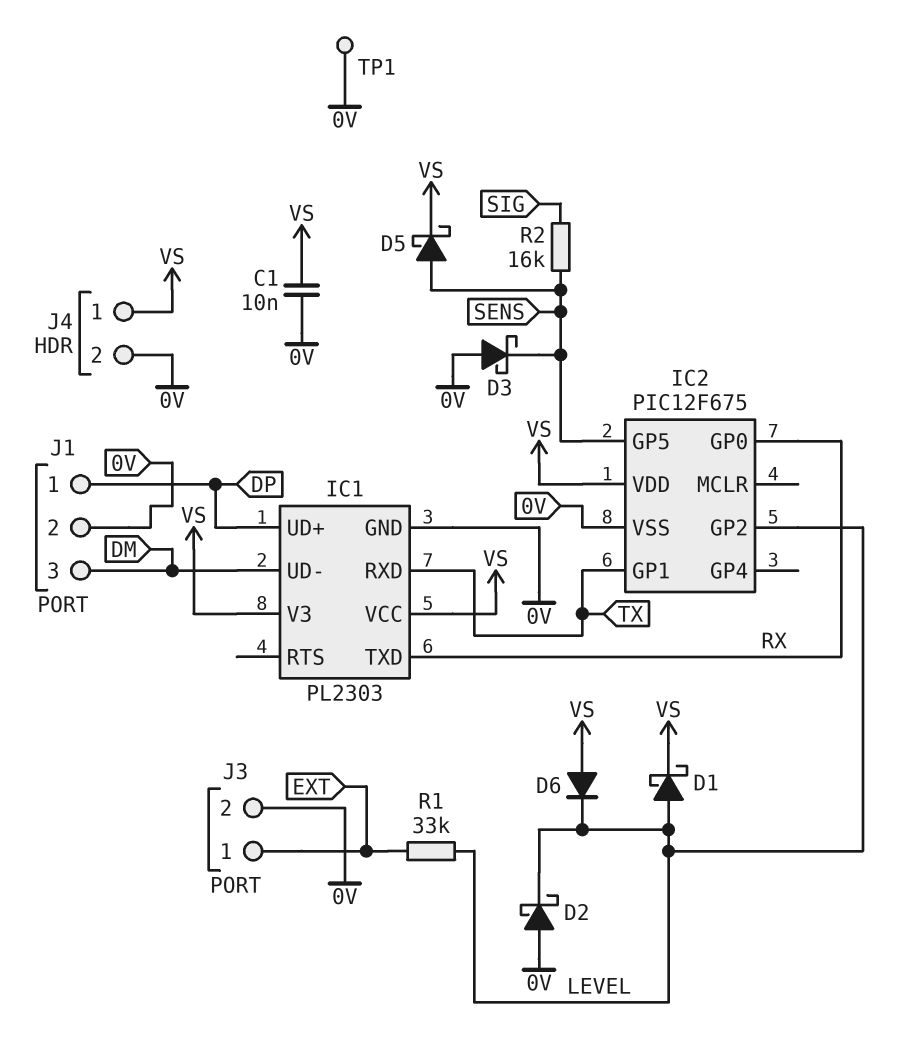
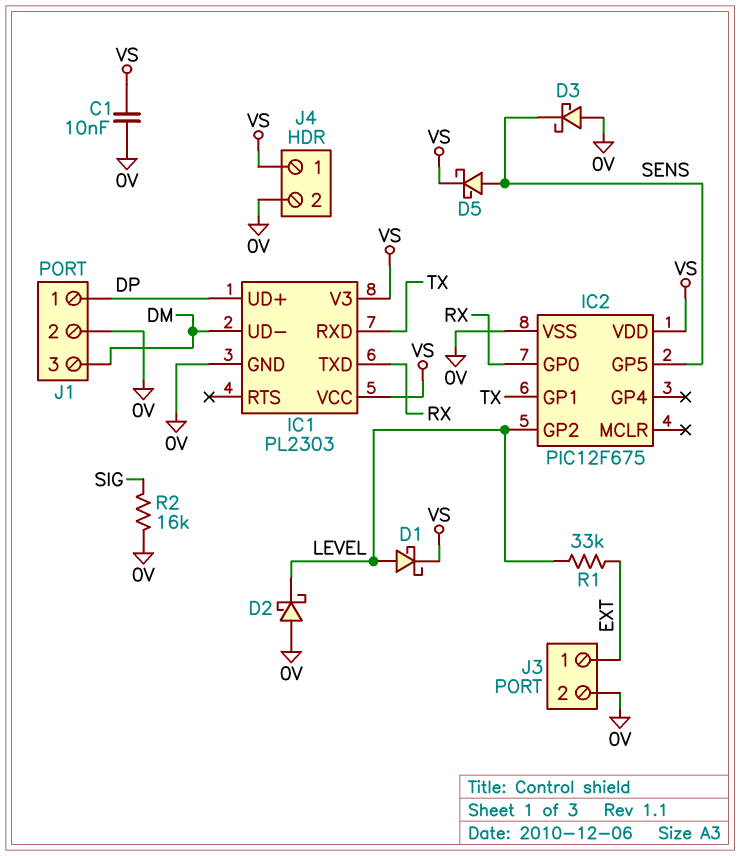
D6: diode (A VS, K LEVEL) -> none
R2: 16k (SENS, SIG) -> 16k (0V, SIG)
TP1: test point (0V) -> none

